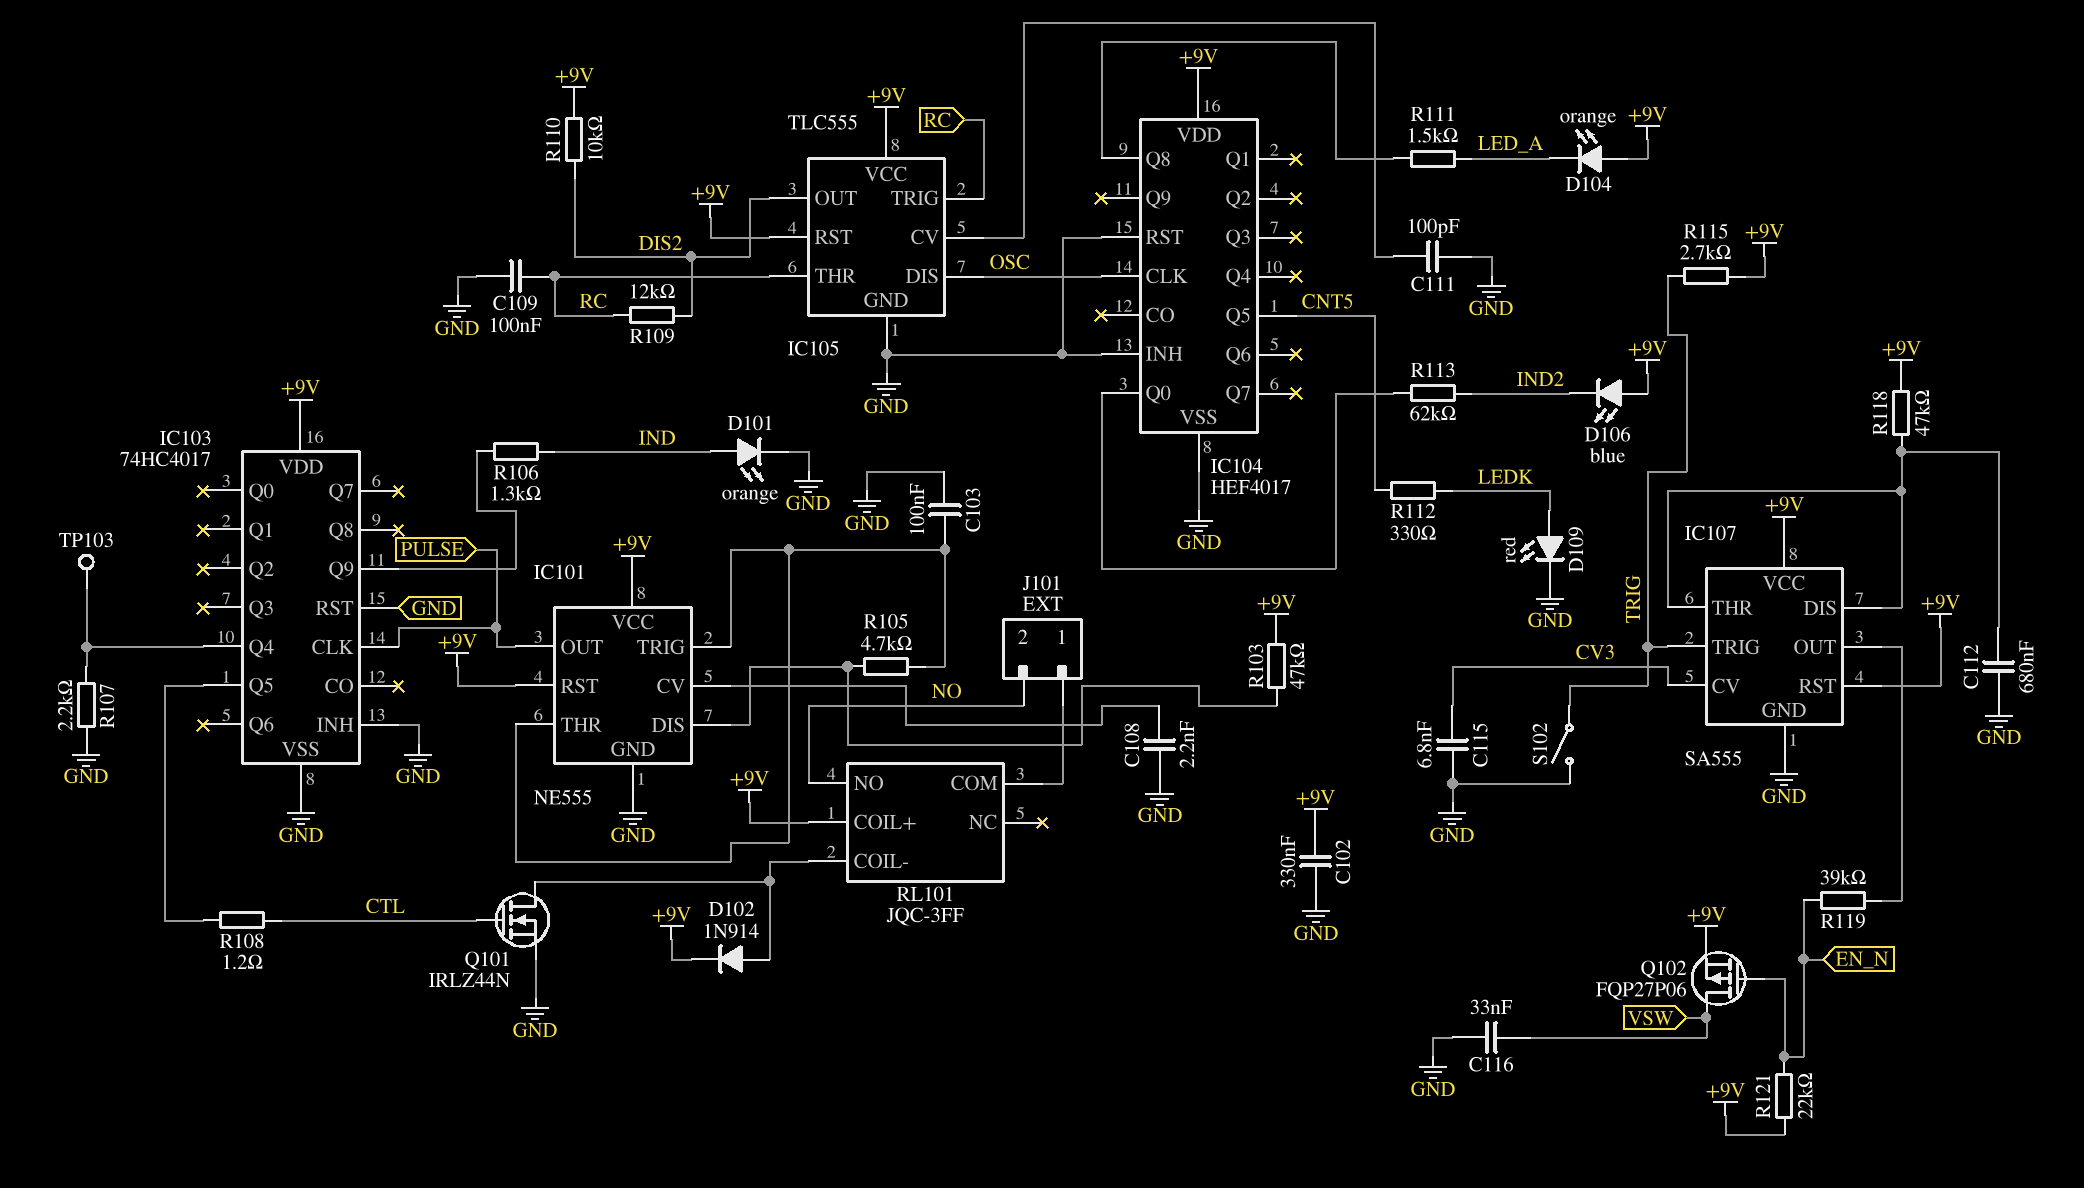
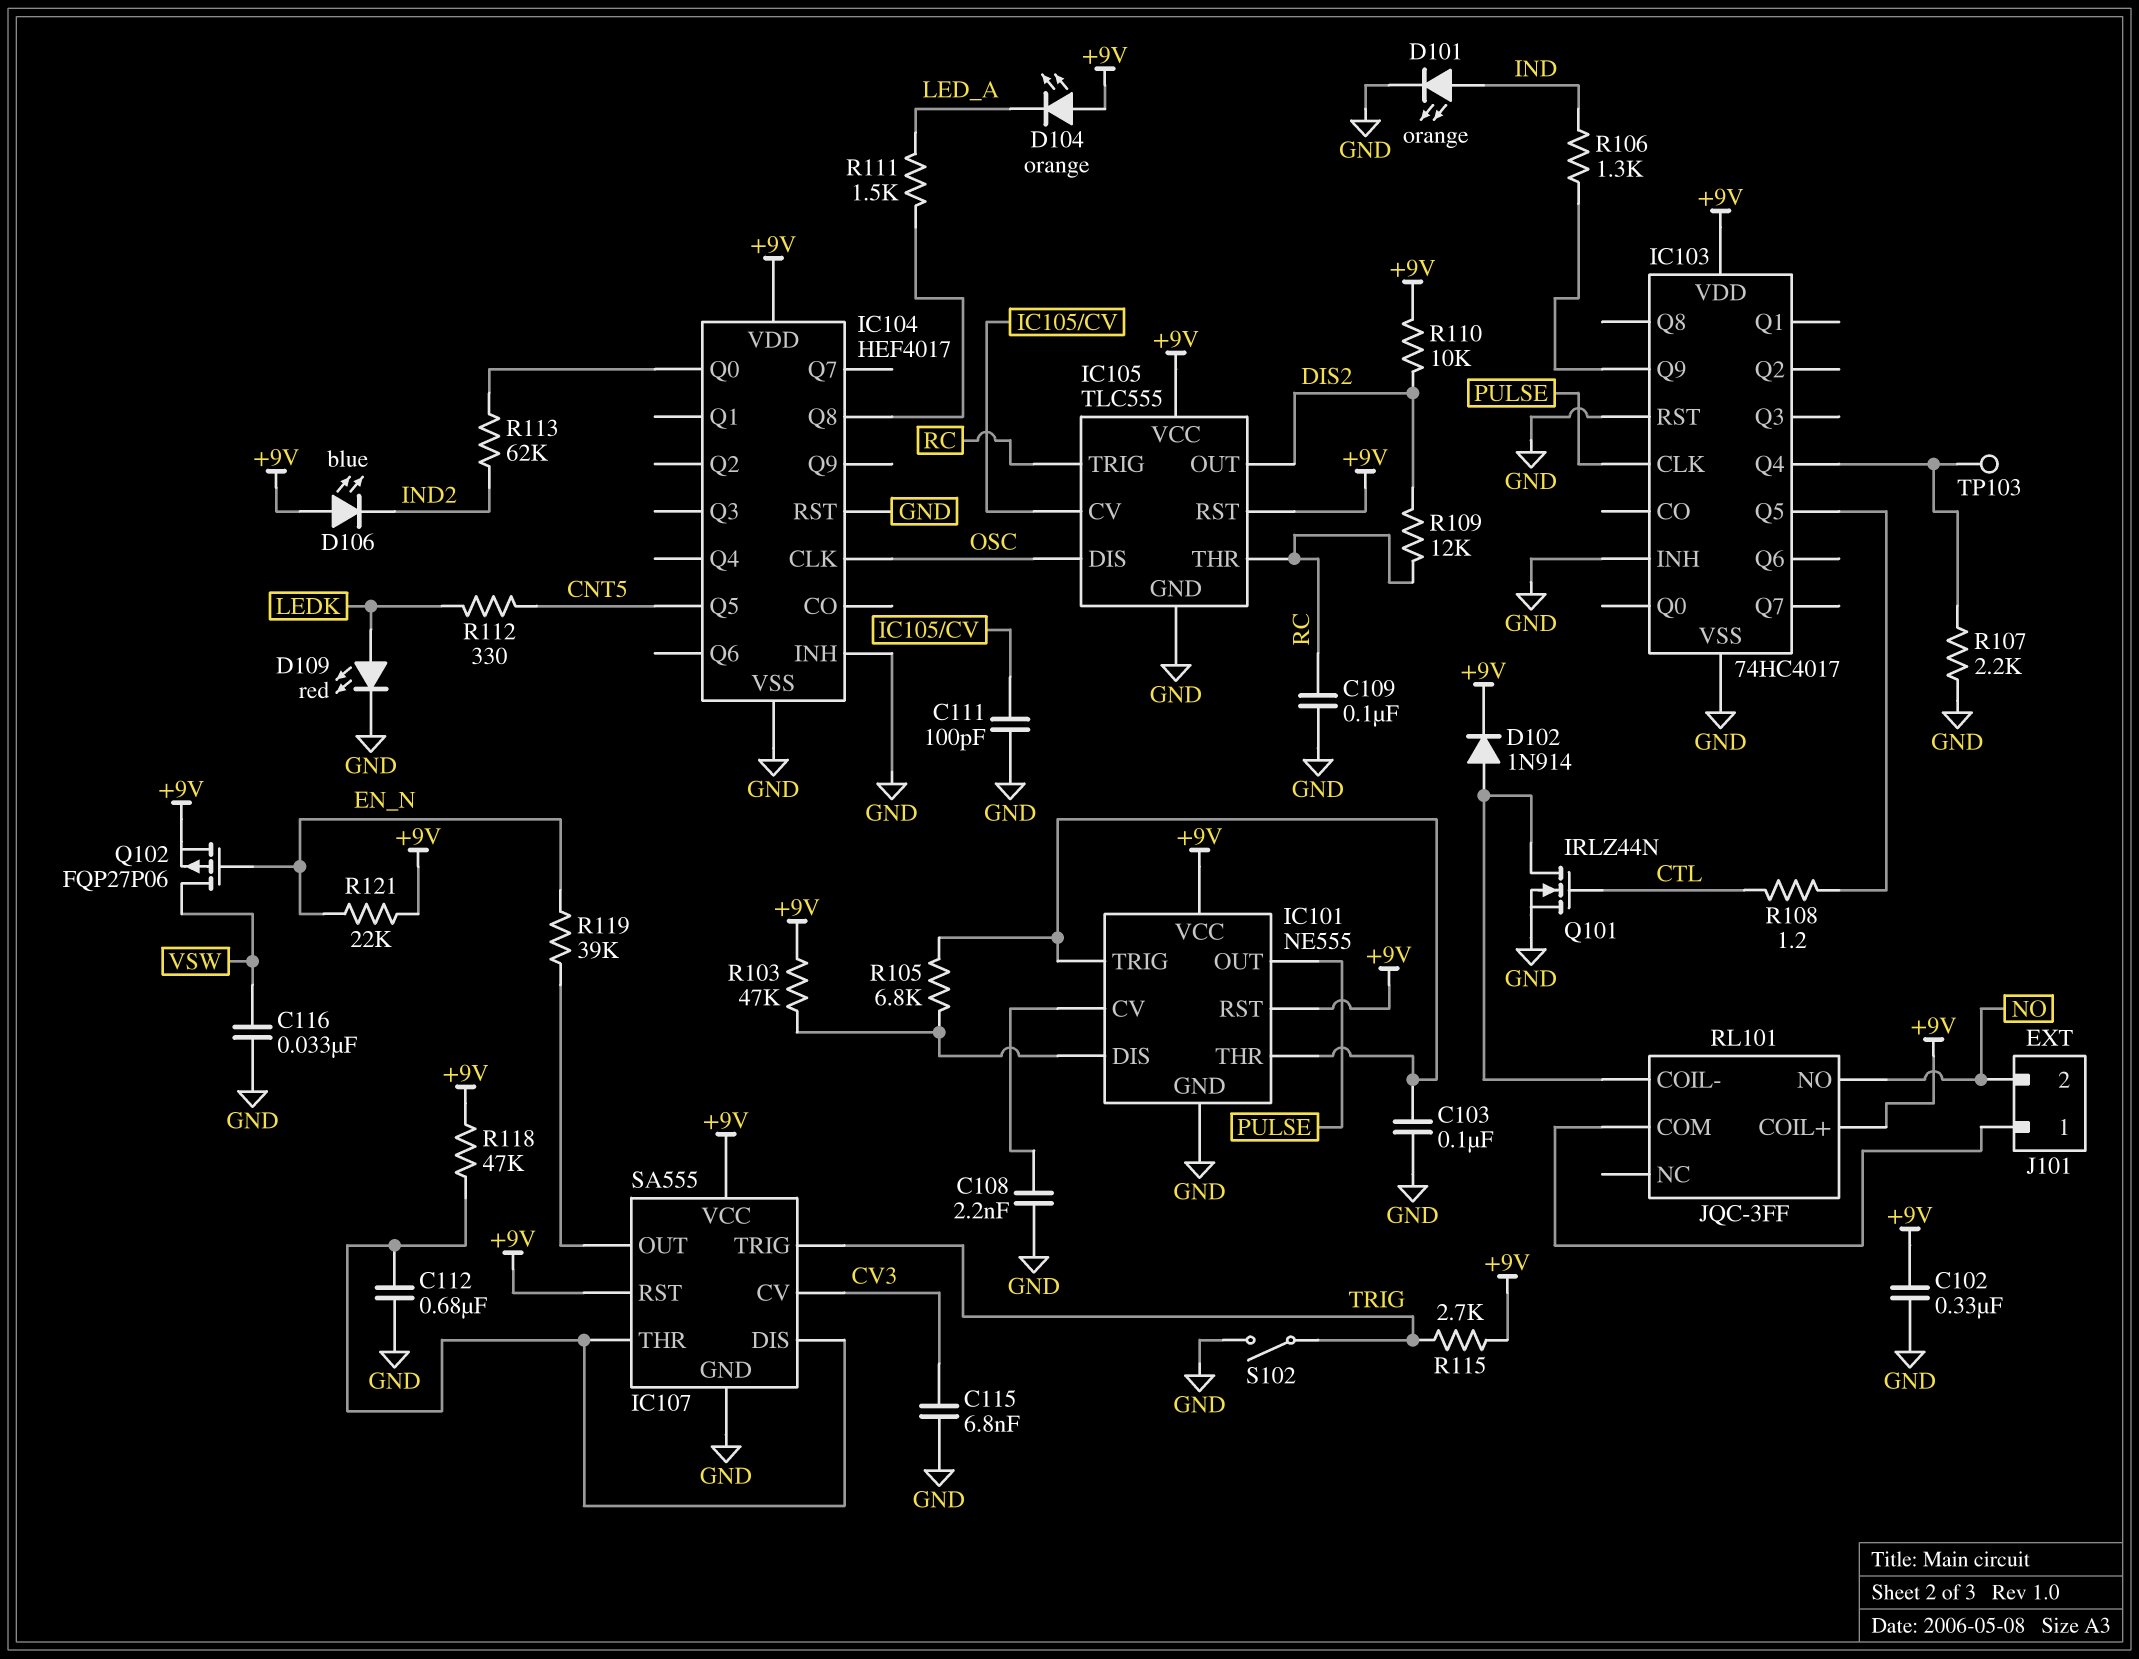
R105: 4.7k (IC101/DIS, IC101/THR) -> 6.8k (IC101/DIS, IC101/THR)

